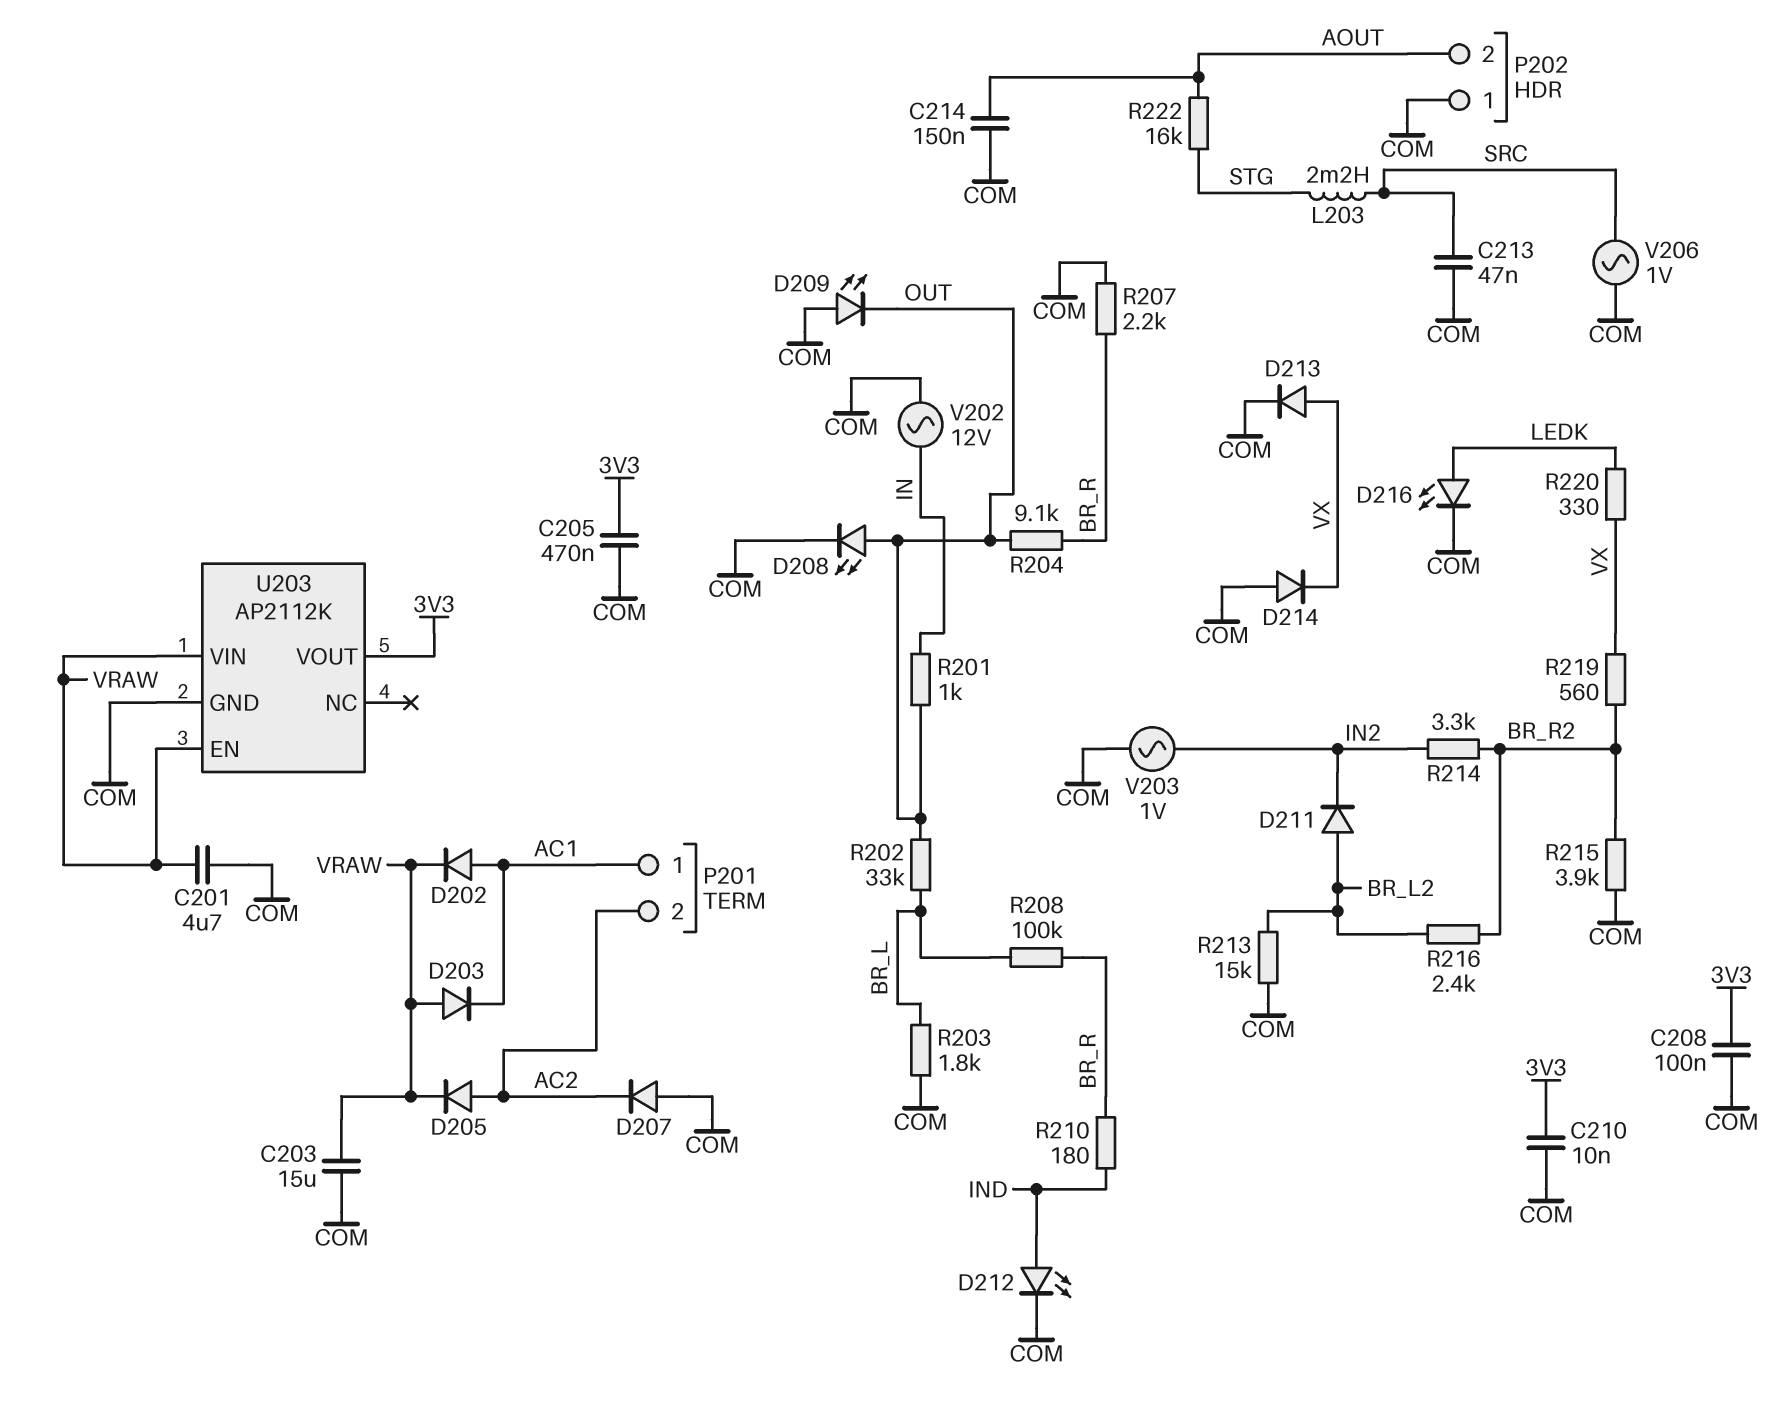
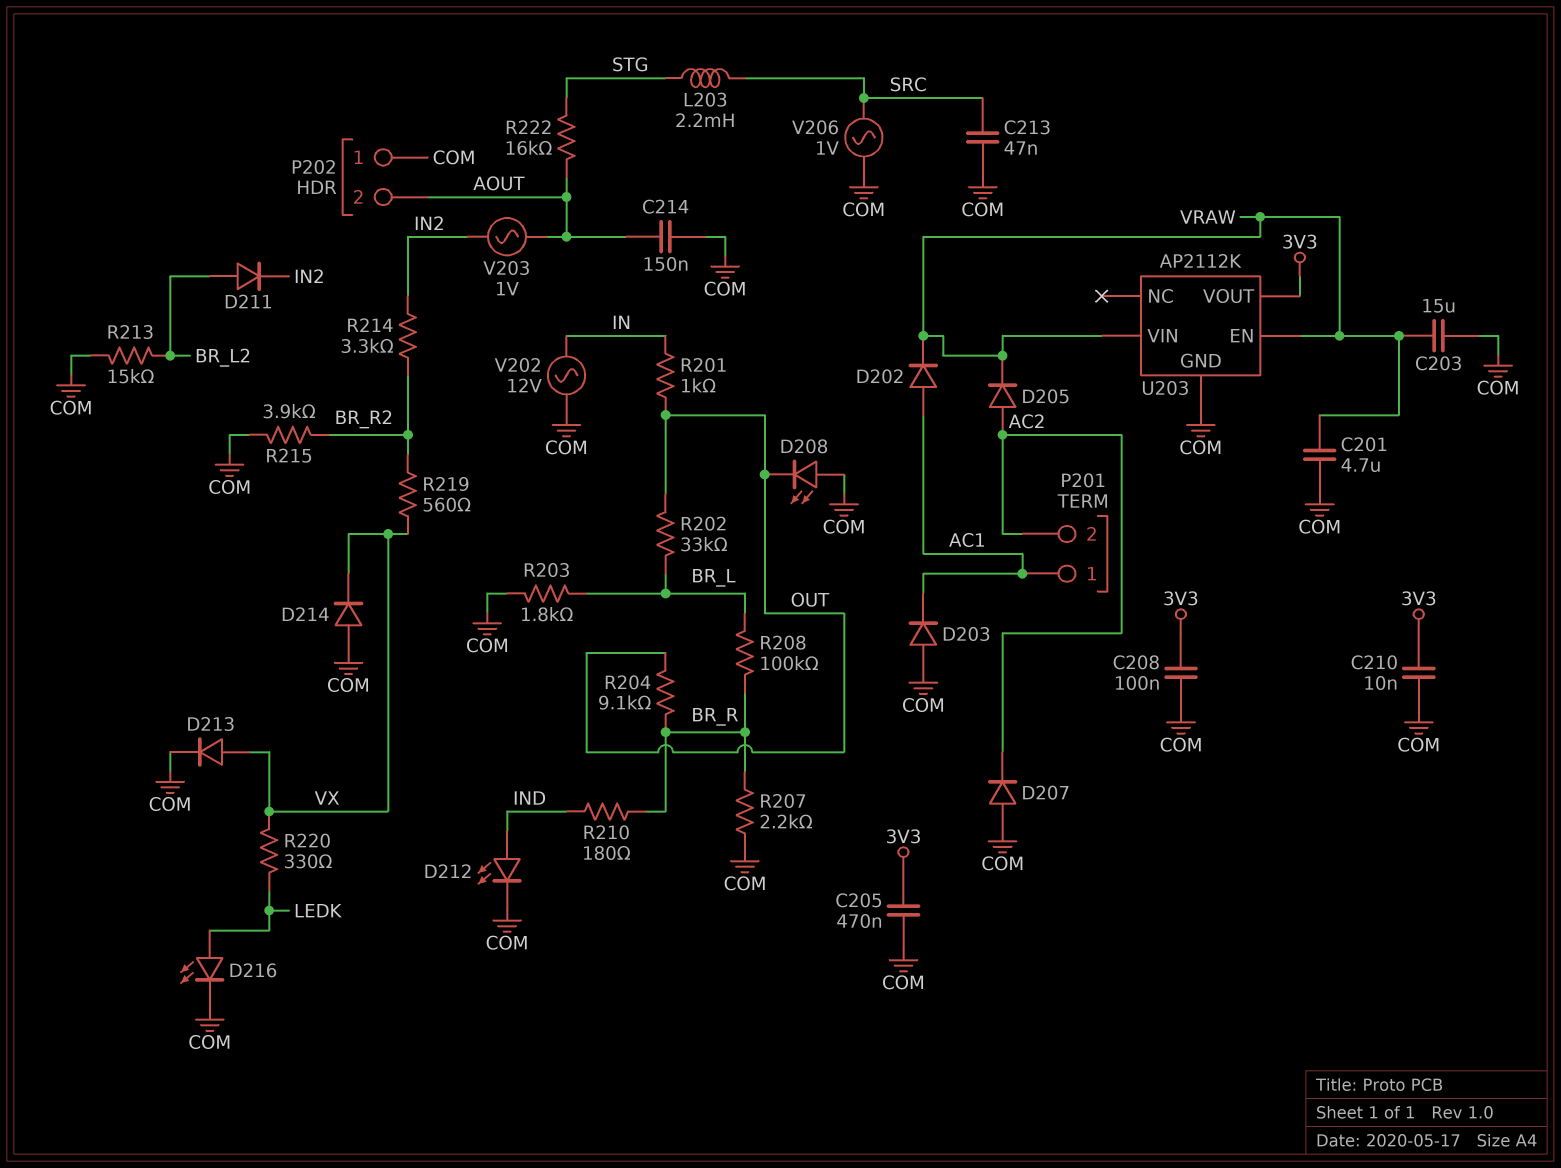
D203: diode (A VRAW, K AC1) -> diode (A COM, K AC1)
D208: LED (A OUT, K COM) -> LED (A COM, K OUT)
D209: LED (A COM, K OUT) -> none
R216: 2.4k (BR_L2, BR_R2) -> none
V203: AC 1V (COM, IN2) -> AC 1V (AOUT, IN2)

